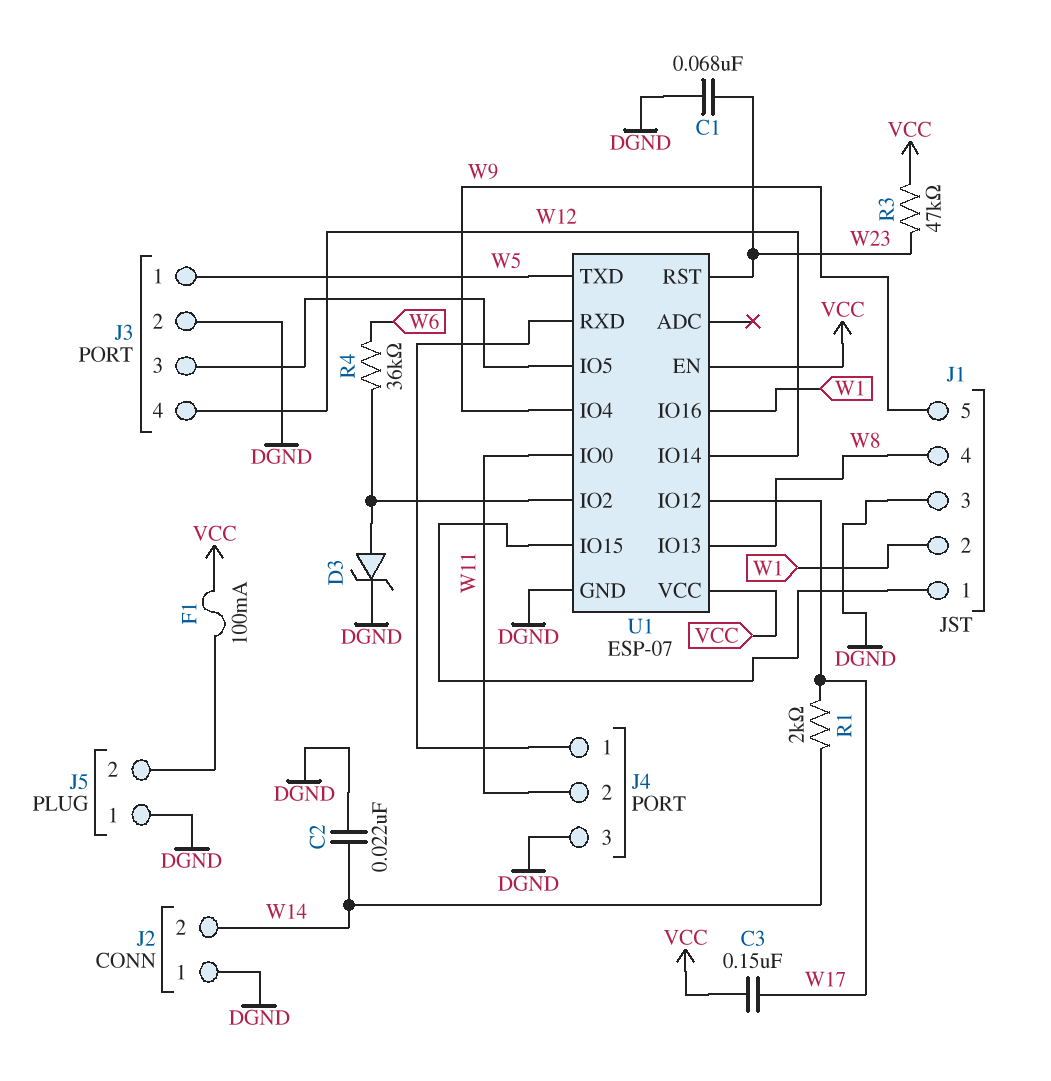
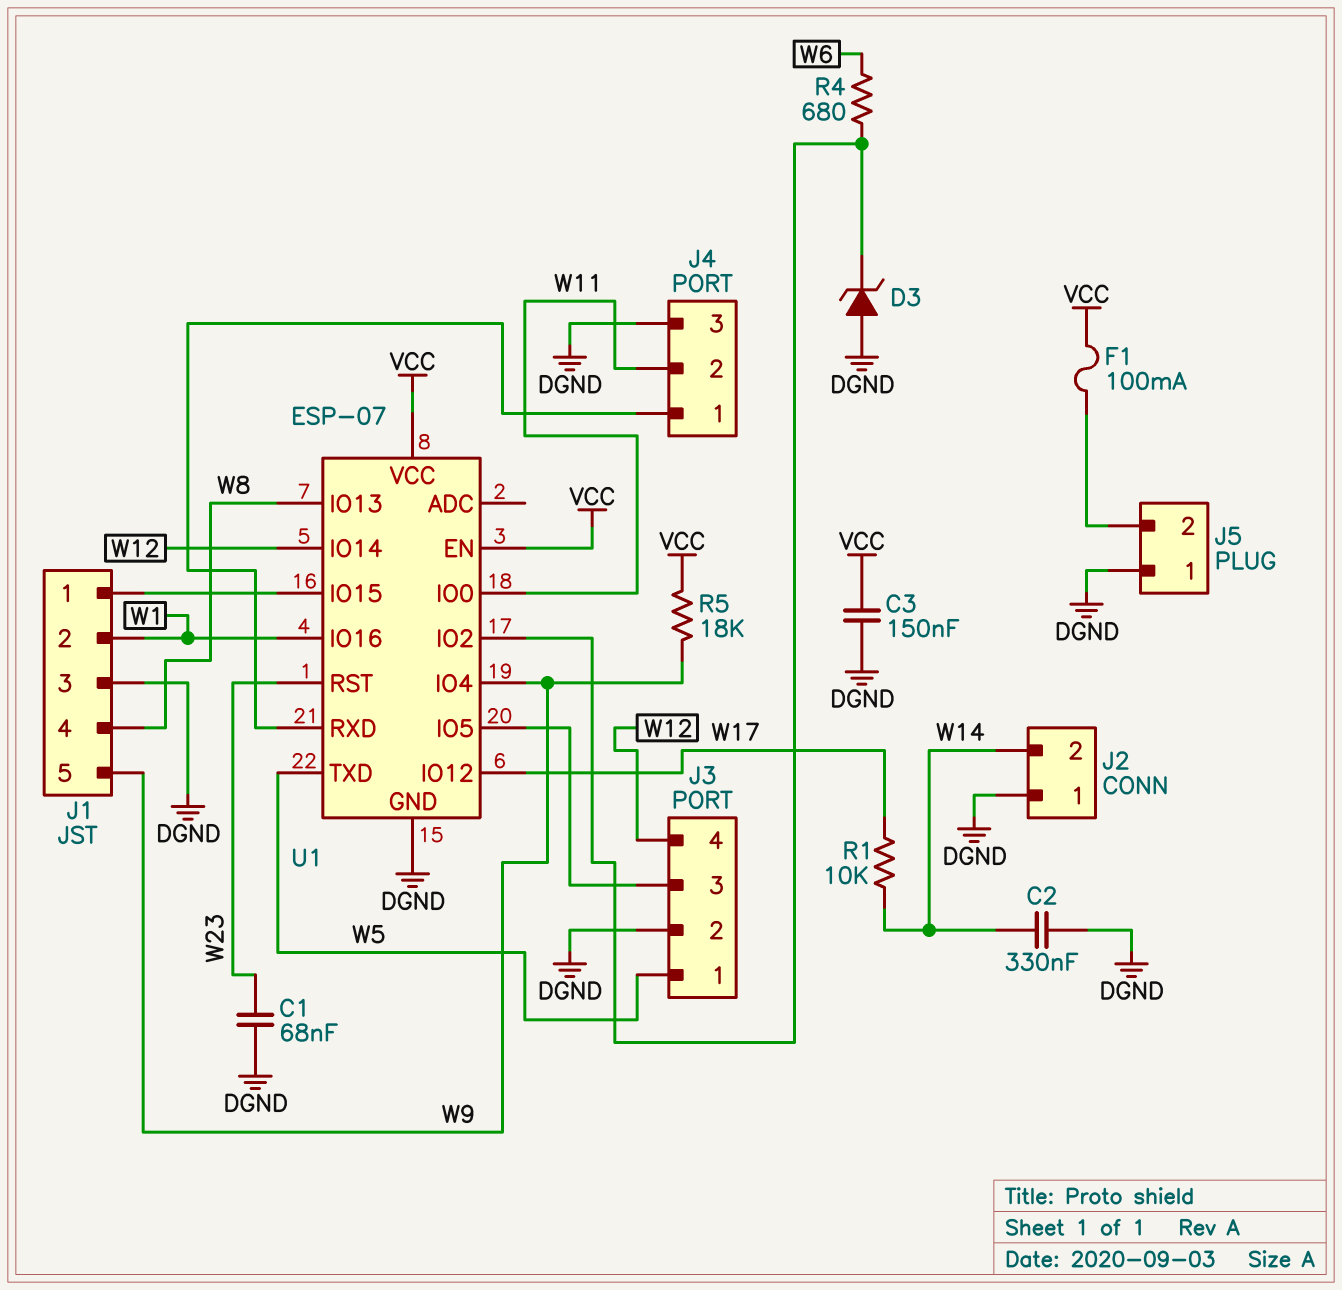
C2: 22nF (DGND, W14) -> 330nF (DGND, W14)
C3: 150nF (VCC, W17) -> 150nF (DGND, VCC)
D3: zener (A U1/IO2, K DGND) -> zener (A DGND, K U1/IO2)
R1: 2k (W14, W17) -> 10k (W14, W17)
R3: 47k (VCC, W23) -> none
R4: 36k (U1/IO2, W6) -> 680 (U1/IO2, W6)
R5: none -> 18k (VCC, W9)

